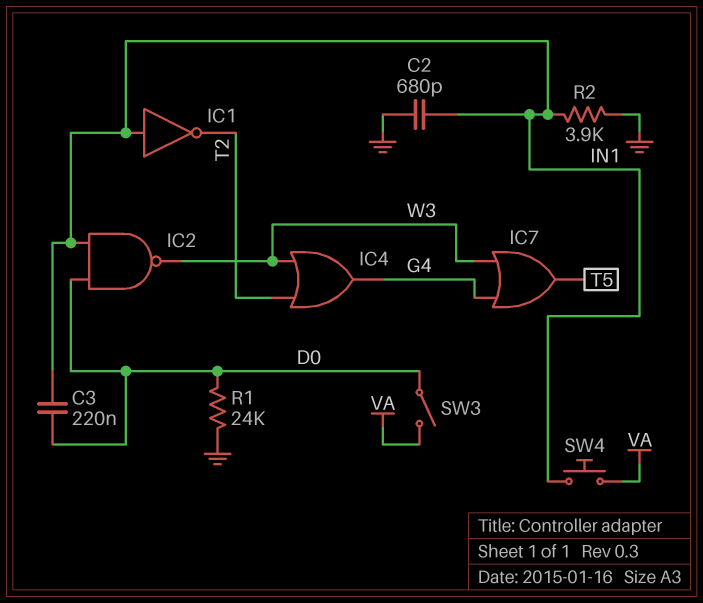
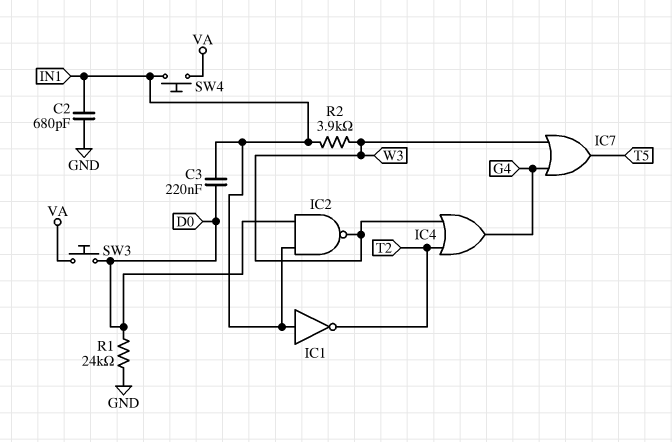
R2: 3.9k (GND, IN1) -> 3.9k (IN1, W3)
SW3: switch (D0, VA) -> button (D0, VA)

